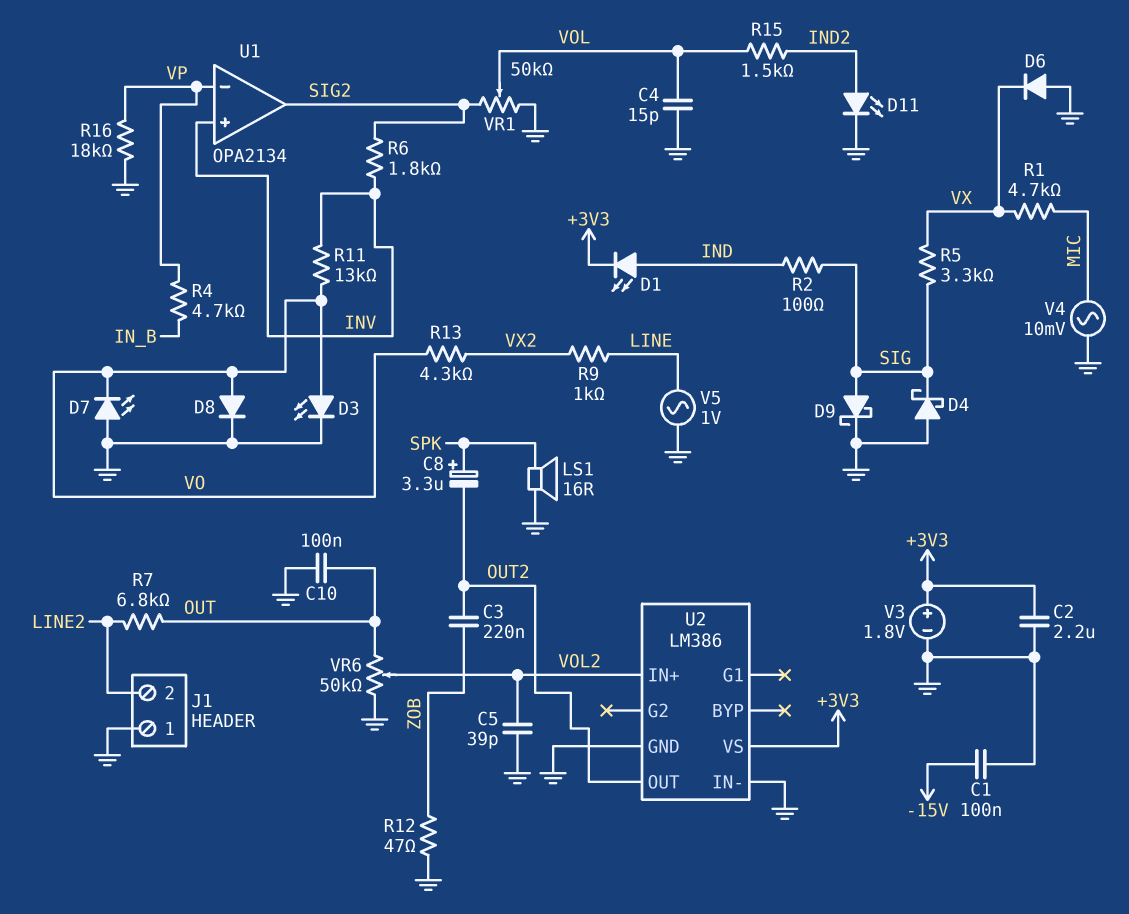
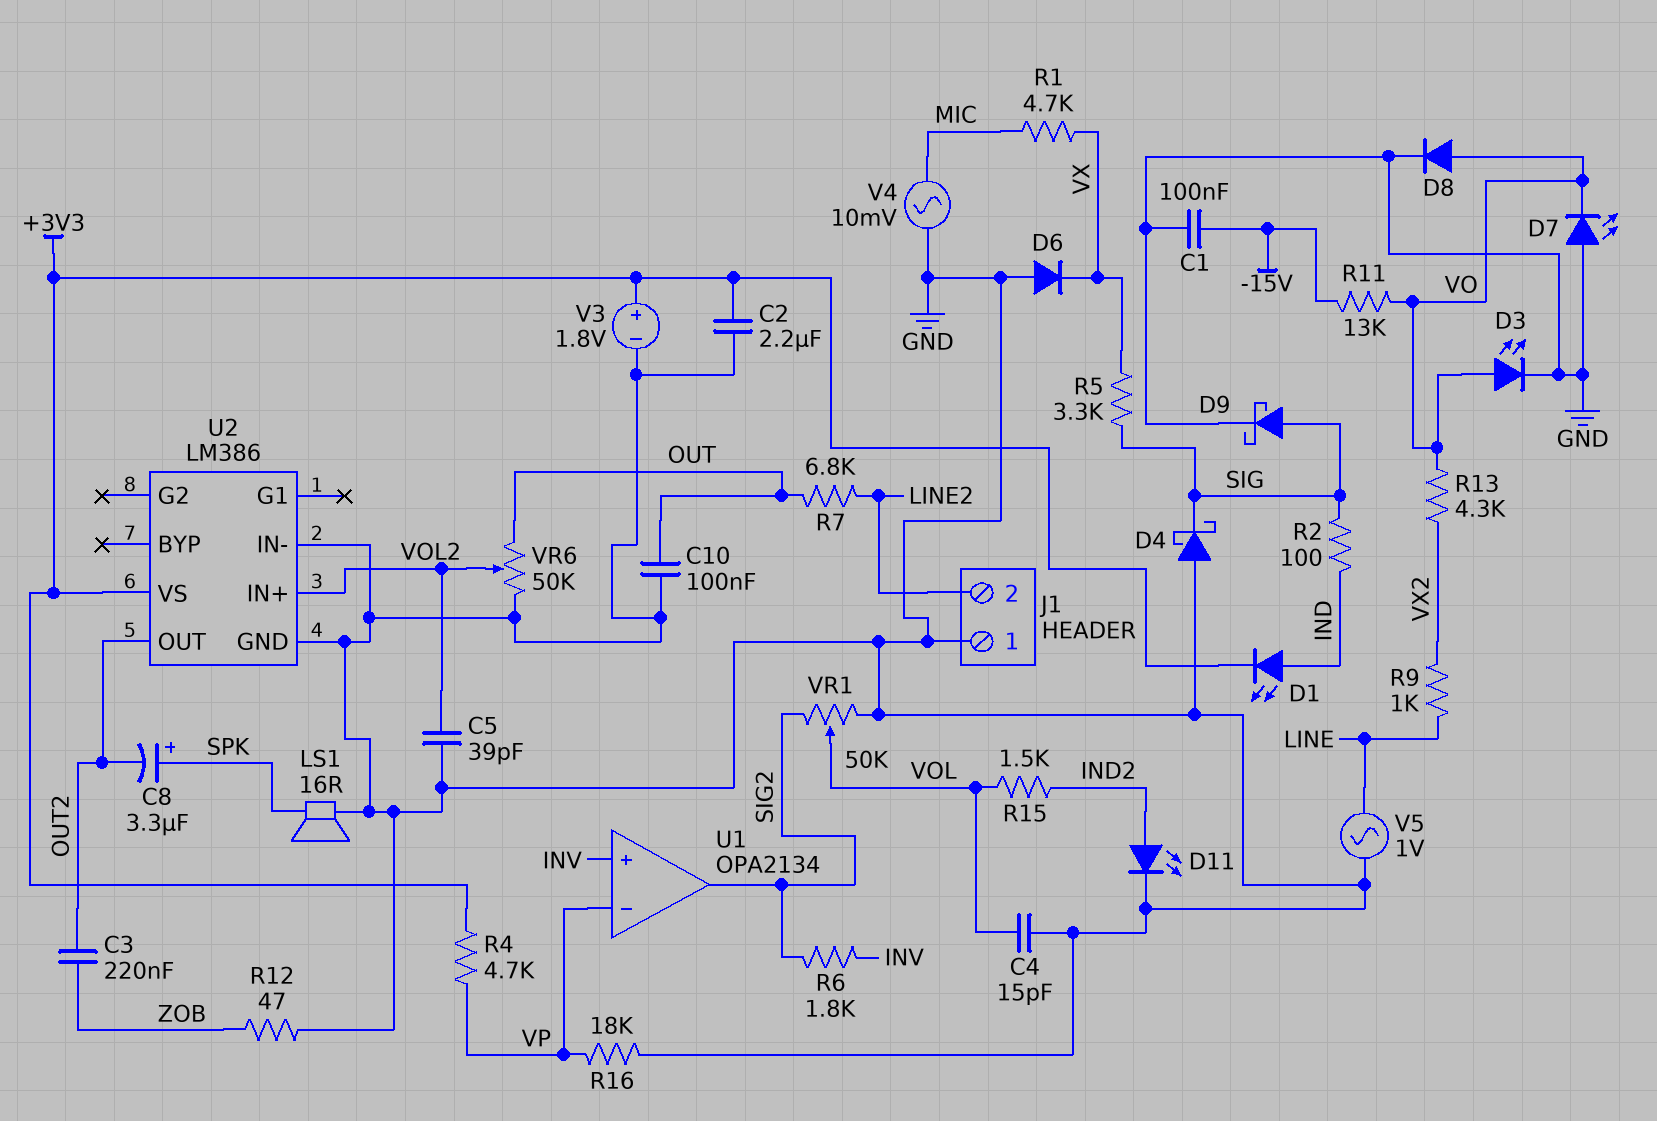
R4: 4.7k (IN_B, VP) -> 4.7k (+3V3, VP)
R11: 13k (INV, VO) -> 13k (-15V, VO)

